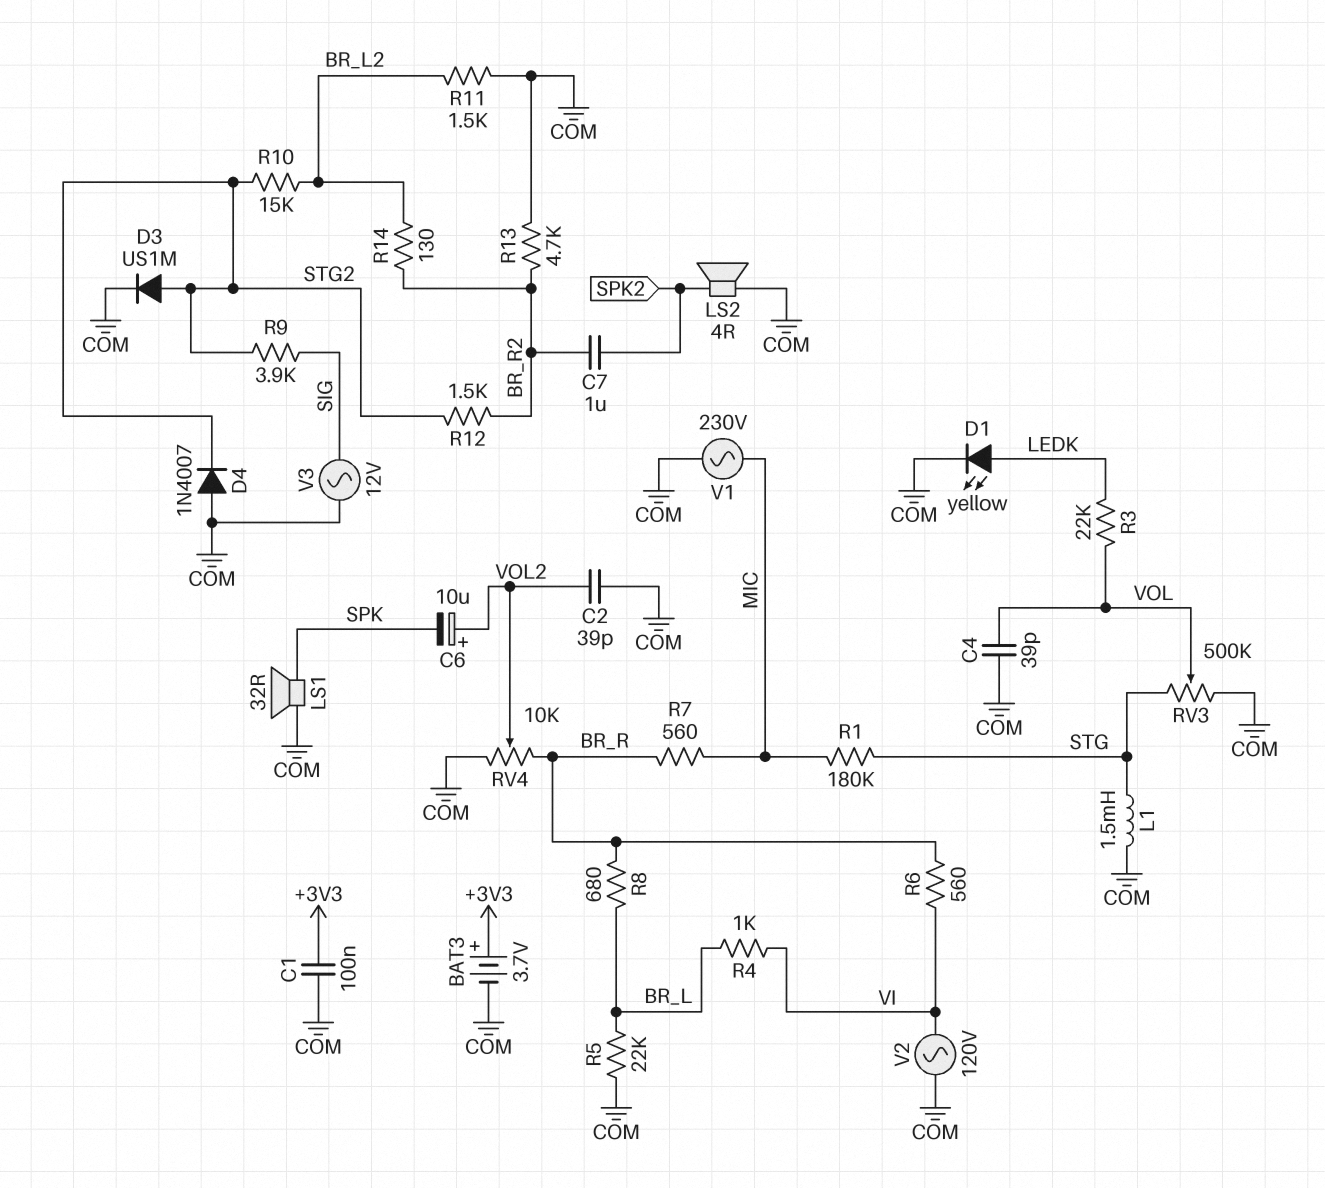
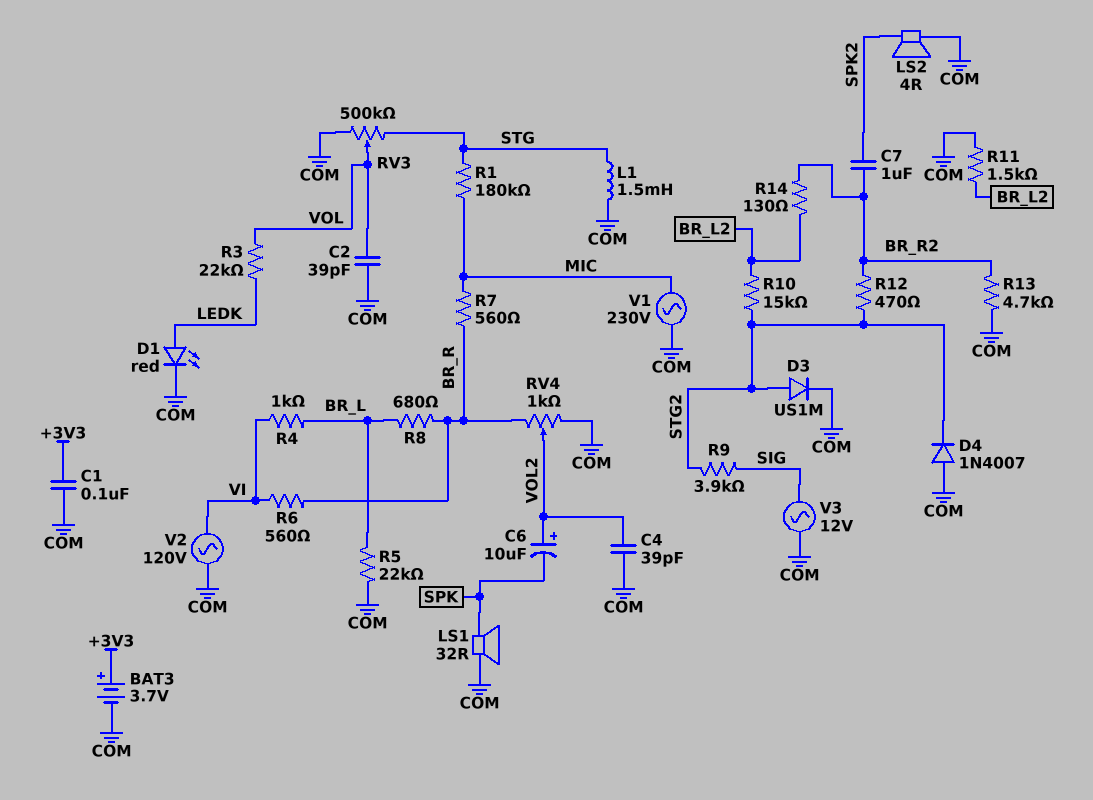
C2: 39pF (COM, VOL2) -> 39pF (COM, VOL)
C4: 39pF (COM, VOL) -> 39pF (COM, VOL2)
D1: LED yellow (A LEDK, K COM) -> LED red (A LEDK, K COM)
R12: 1.5k (BR_R2, STG2) -> 470 (BR_R2, STG2)
RV4: 10k (BR_R, COM, wiper VOL2) -> 1k (BR_R, COM, wiper VOL2)

